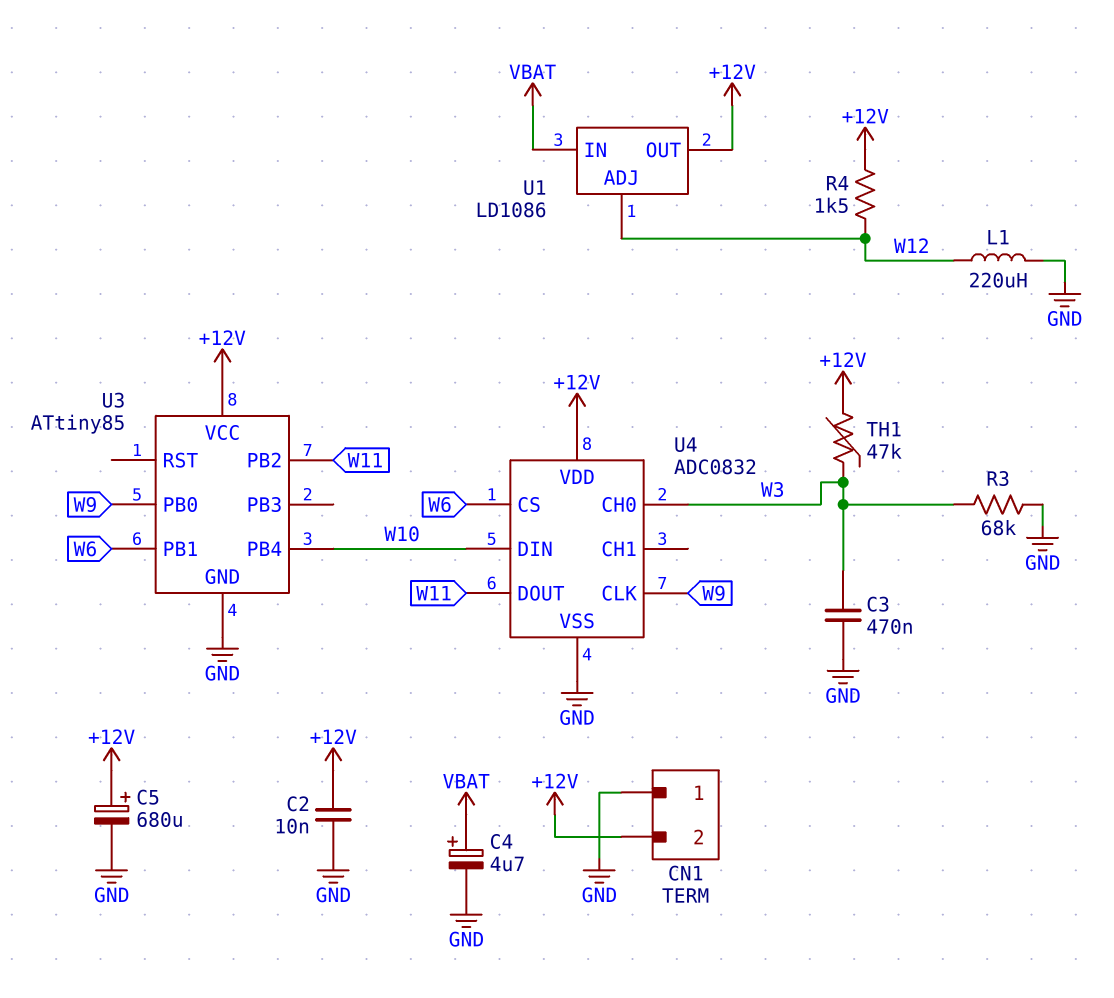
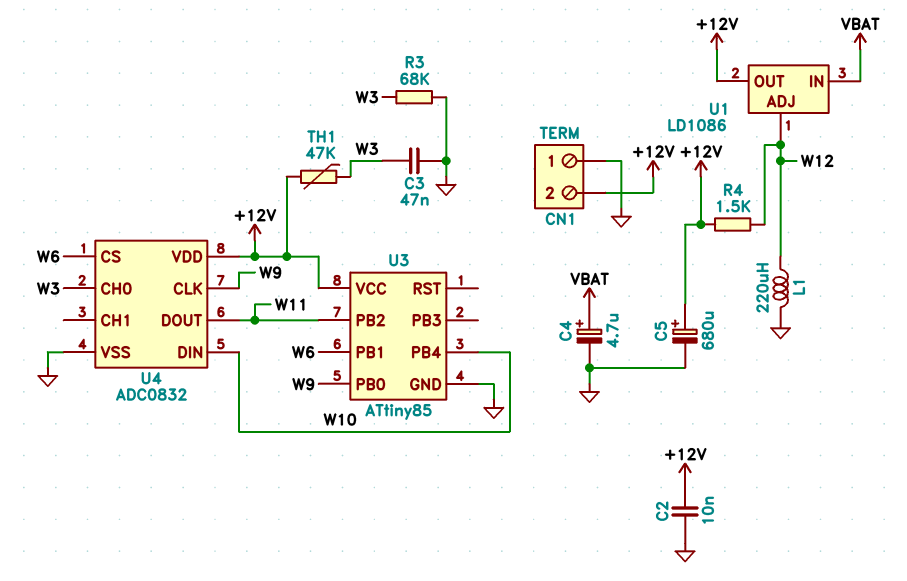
C3: 470nF (GND, W3) -> 47nF (GND, W3)

